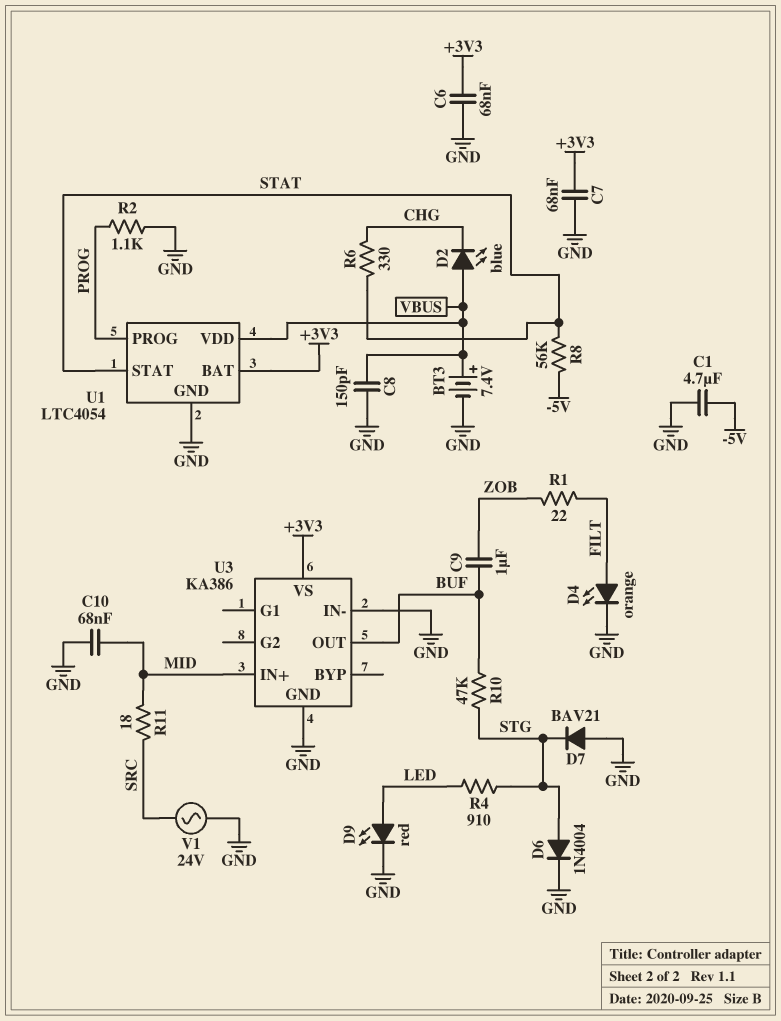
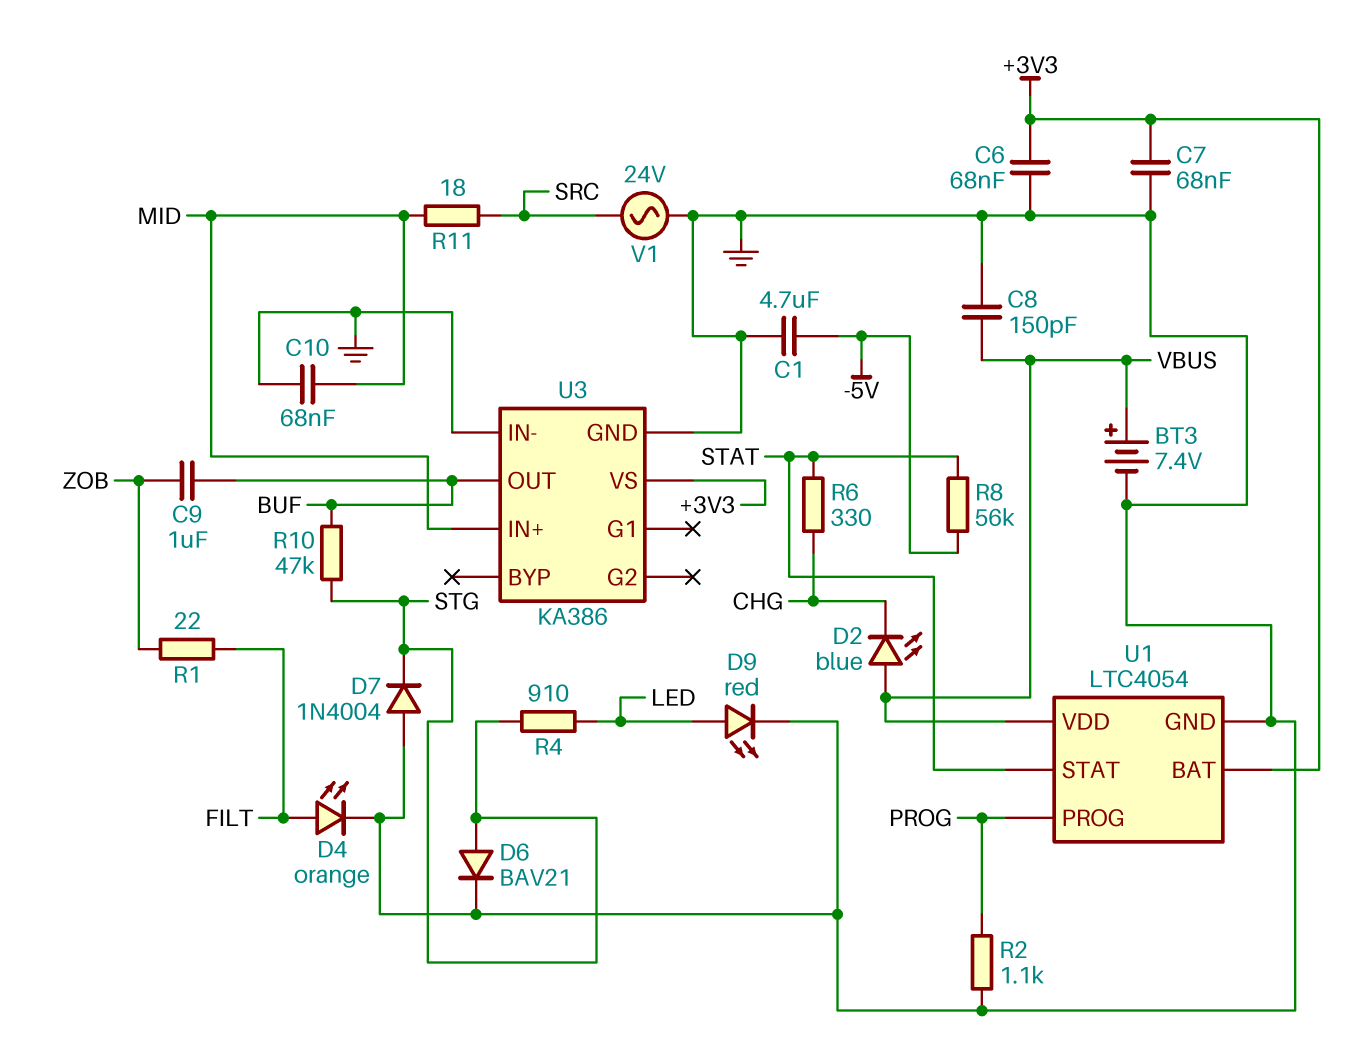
D6: diode 1N4004 (A STG, K GND) -> diode BAV21 (A STG, K GND)
D7: diode BAV21 (A GND, K STG) -> diode 1N4004 (A GND, K STG)

